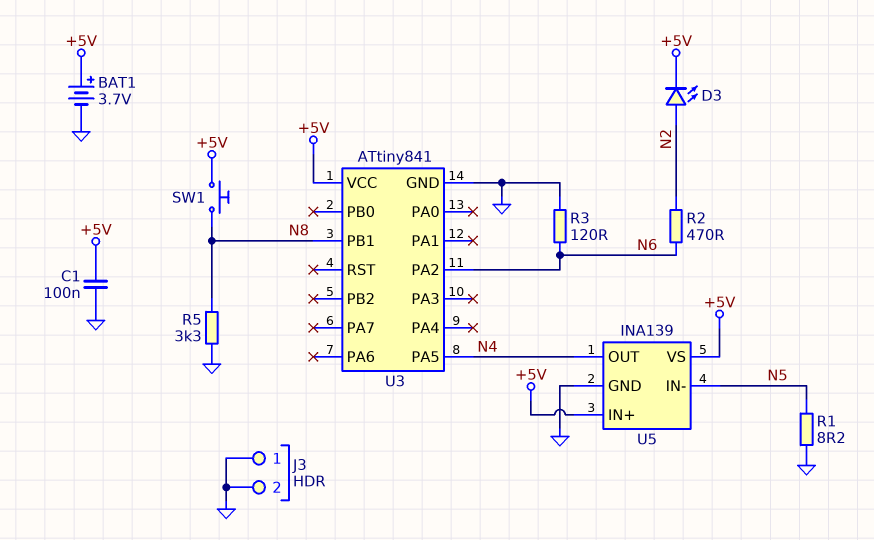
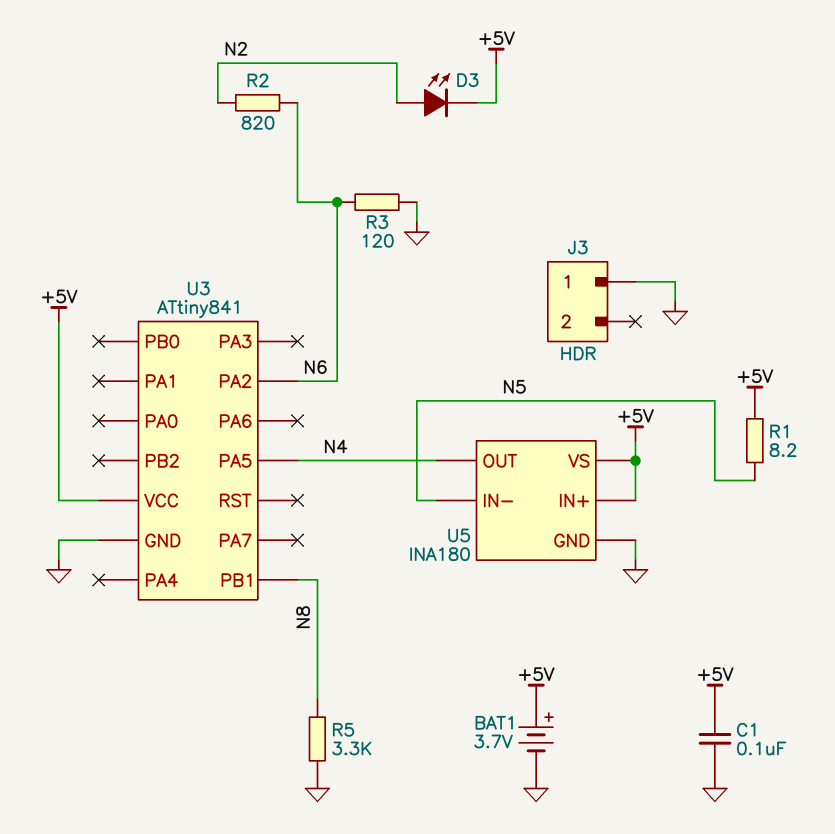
J3 pin 2: GND -> none
R1: 8.2 (GND, N5) -> 8.2 (+5V, N5)
R2: 470 (N2, N6) -> 820 (N2, N6)
SW1: button (+5V, N8) -> none
U5: INA139 -> INA180

